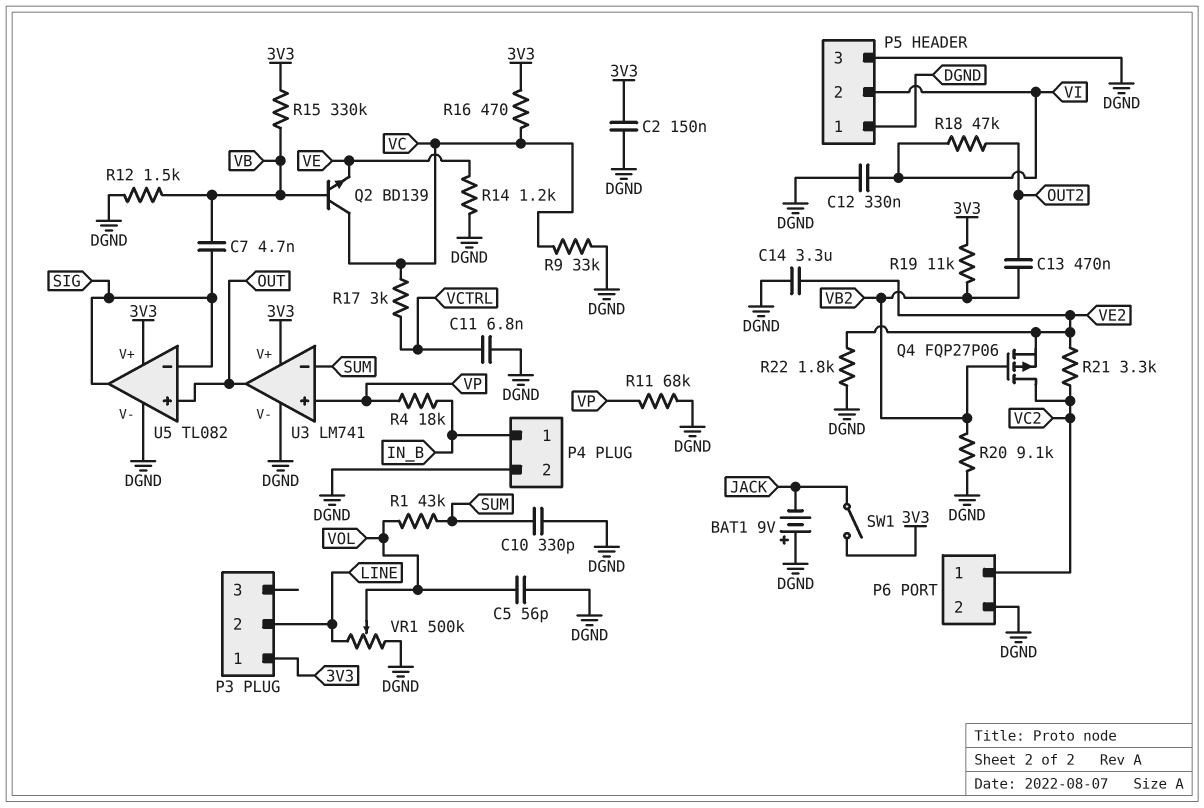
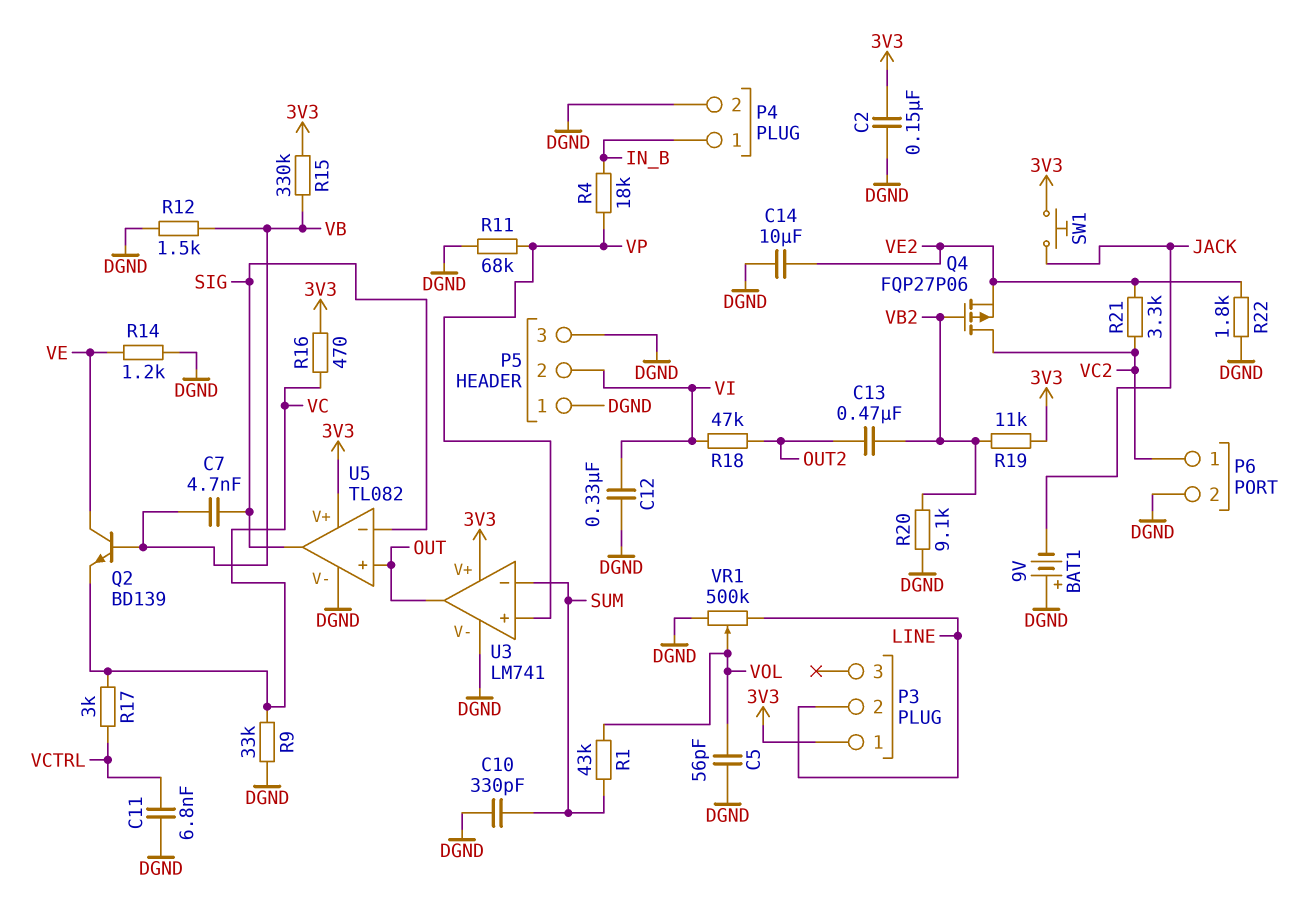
C14: 3.3uF (DGND, VE2) -> 10uF (DGND, VE2)
Q2: NPN BD139 (B VB, C VC, E VE) -> NPN BD139 (B VB, C VE, E VC)
SW1: switch (3V3, JACK) -> button (3V3, JACK)

